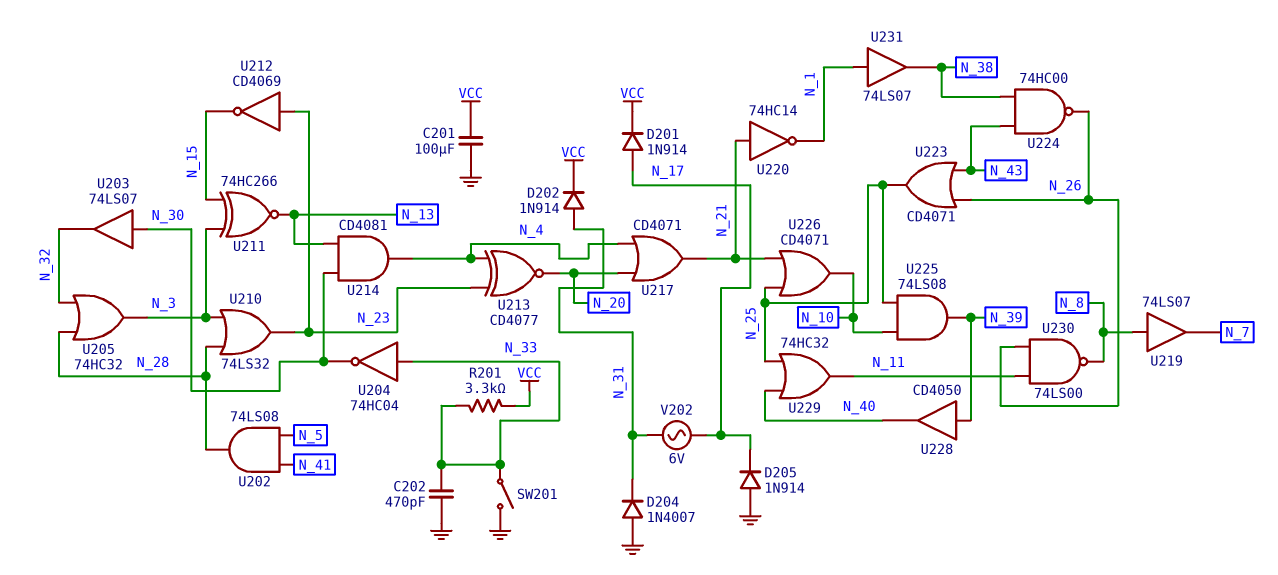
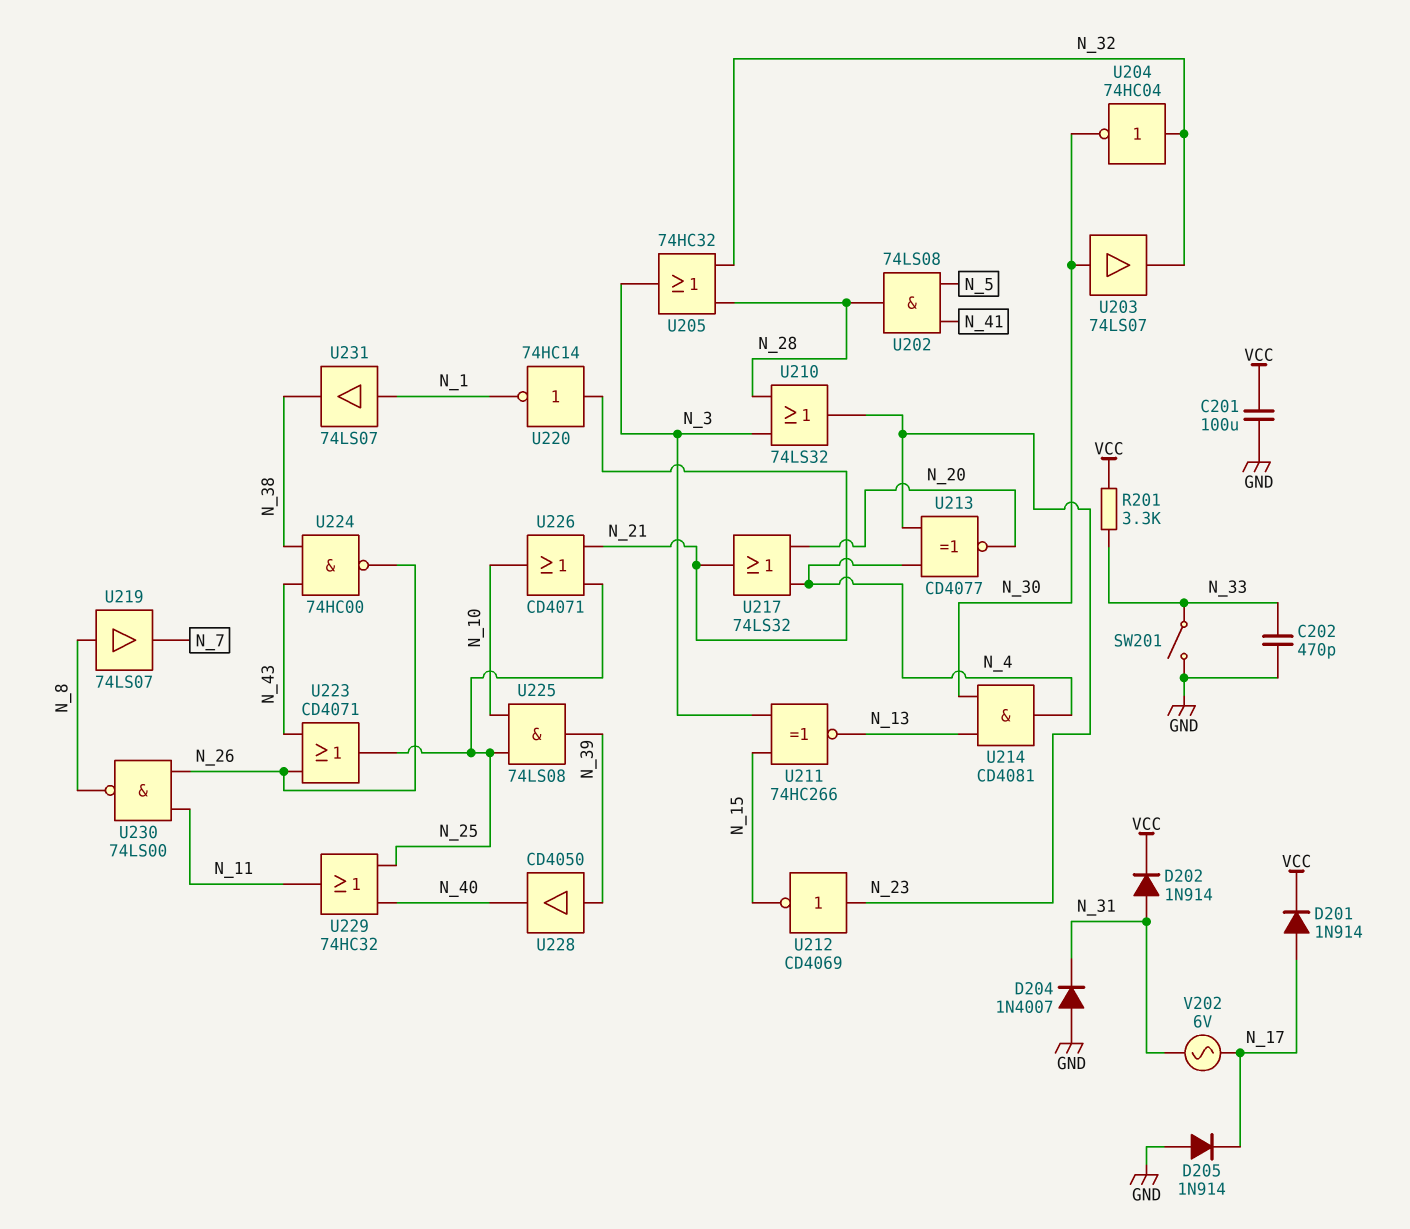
U204: NOT 74HC04 (in N_33, out N_30) -> NOT 74HC04 (in N_32, out N_30)
U217: OR CD4071 (in N_4, in N_20, out N_21) -> OR 74LS32 (in N_4, in N_20, out N_21)

